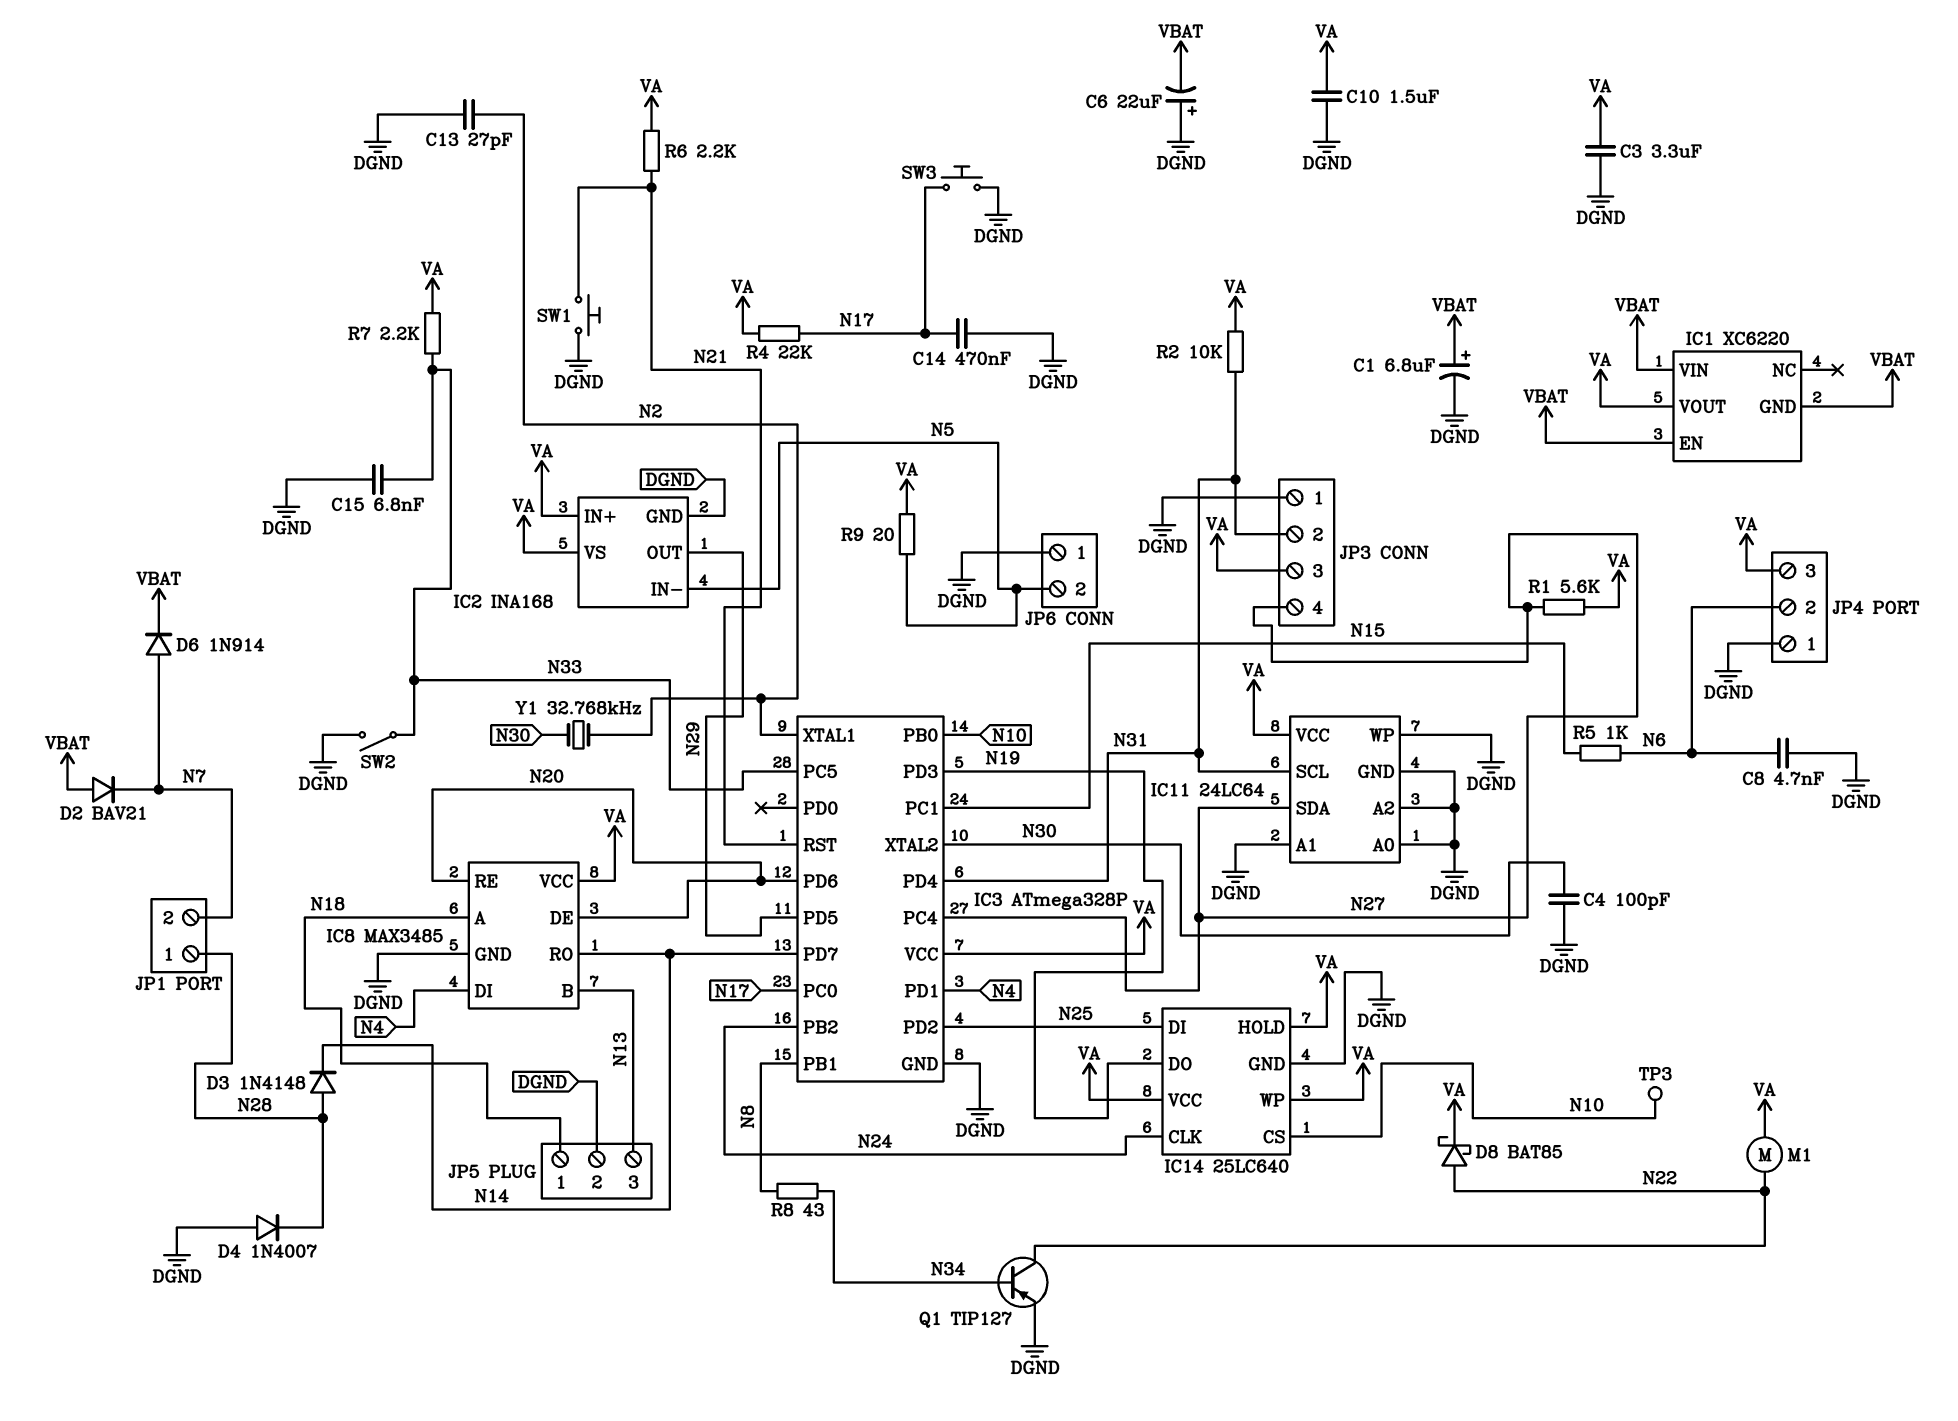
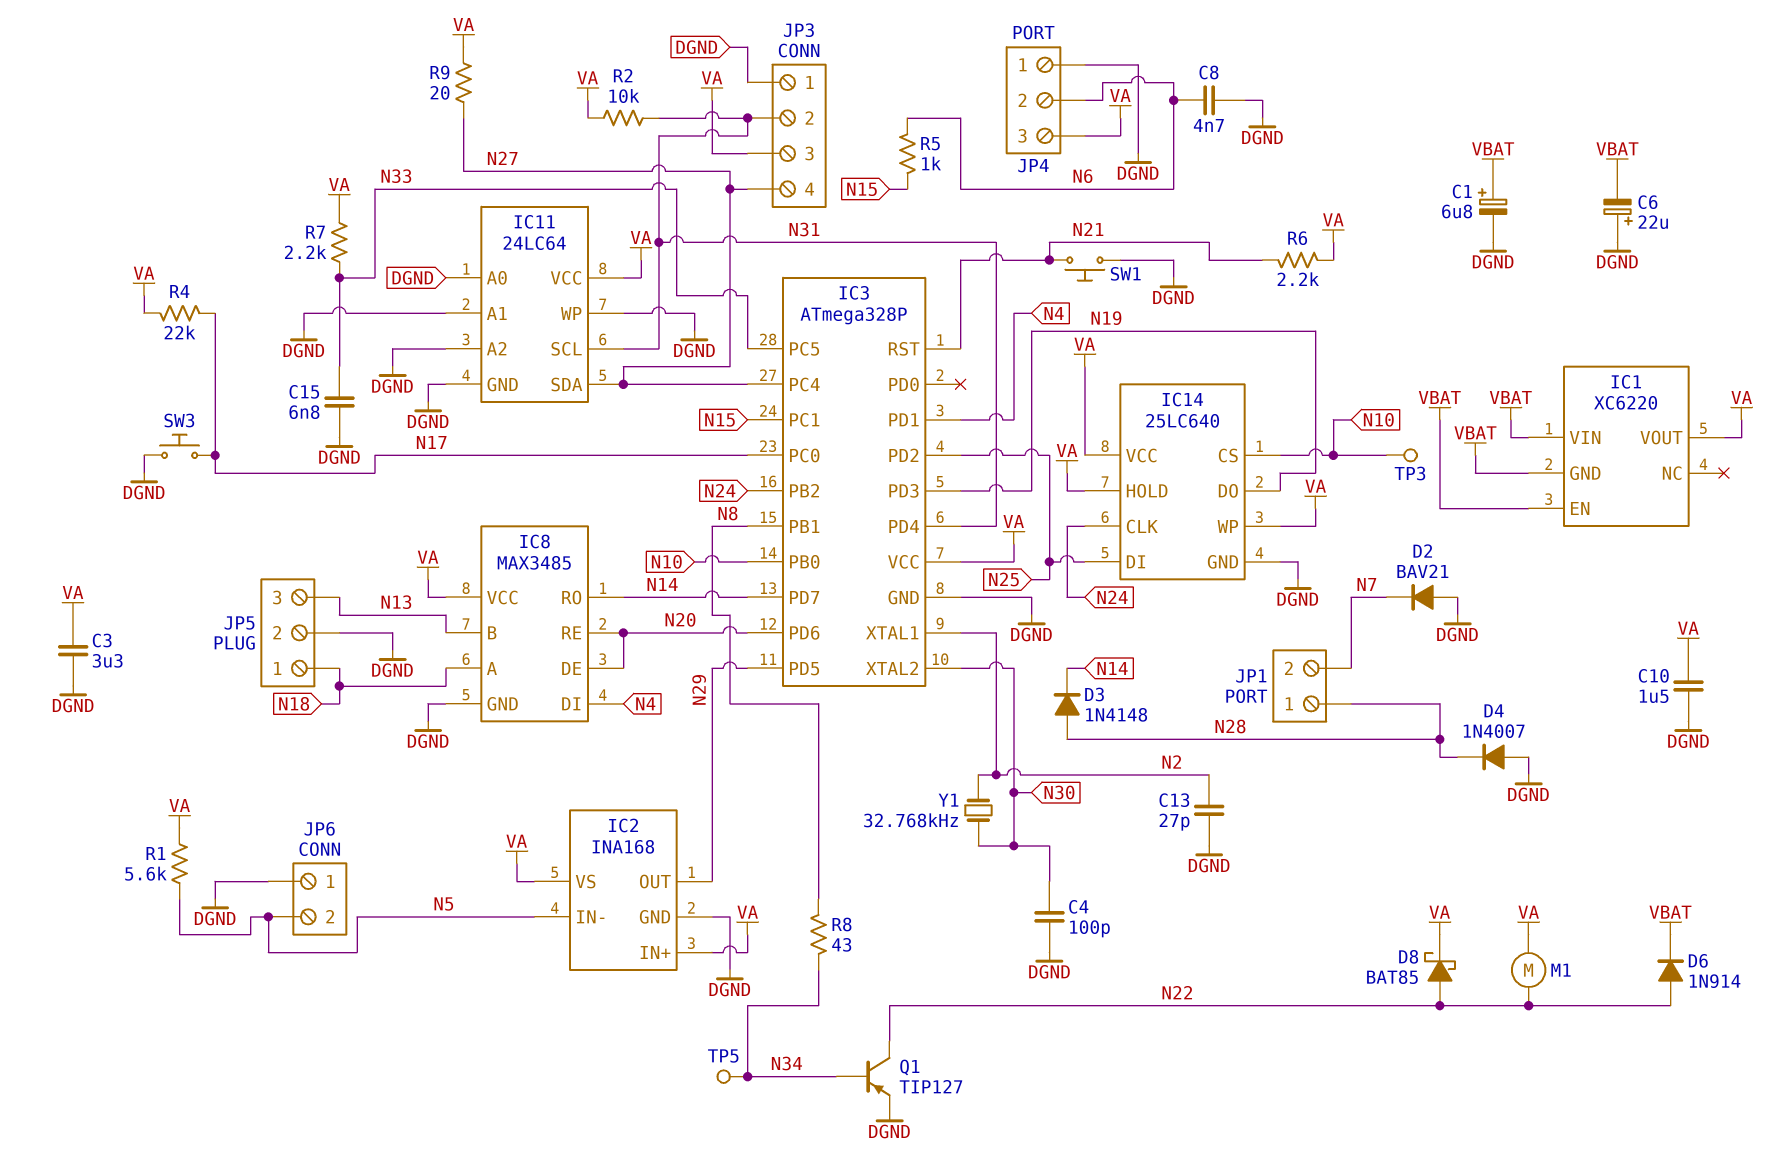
C14: 470nF (DGND, N17) -> none
D2: diode BAV21 (A VBAT, K N7) -> diode BAV21 (A DGND, K N7)
D6: diode 1N914 (A N7, K VBAT) -> diode 1N914 (A N22, K VBAT)
R1: 5.6k (N27, VA) -> 5.6k (N5, VA)
R9: 20 (N5, VA) -> 20 (N27, VA)
SW2: switch (DGND, N33) -> none
TP5: none -> test point (N34)

